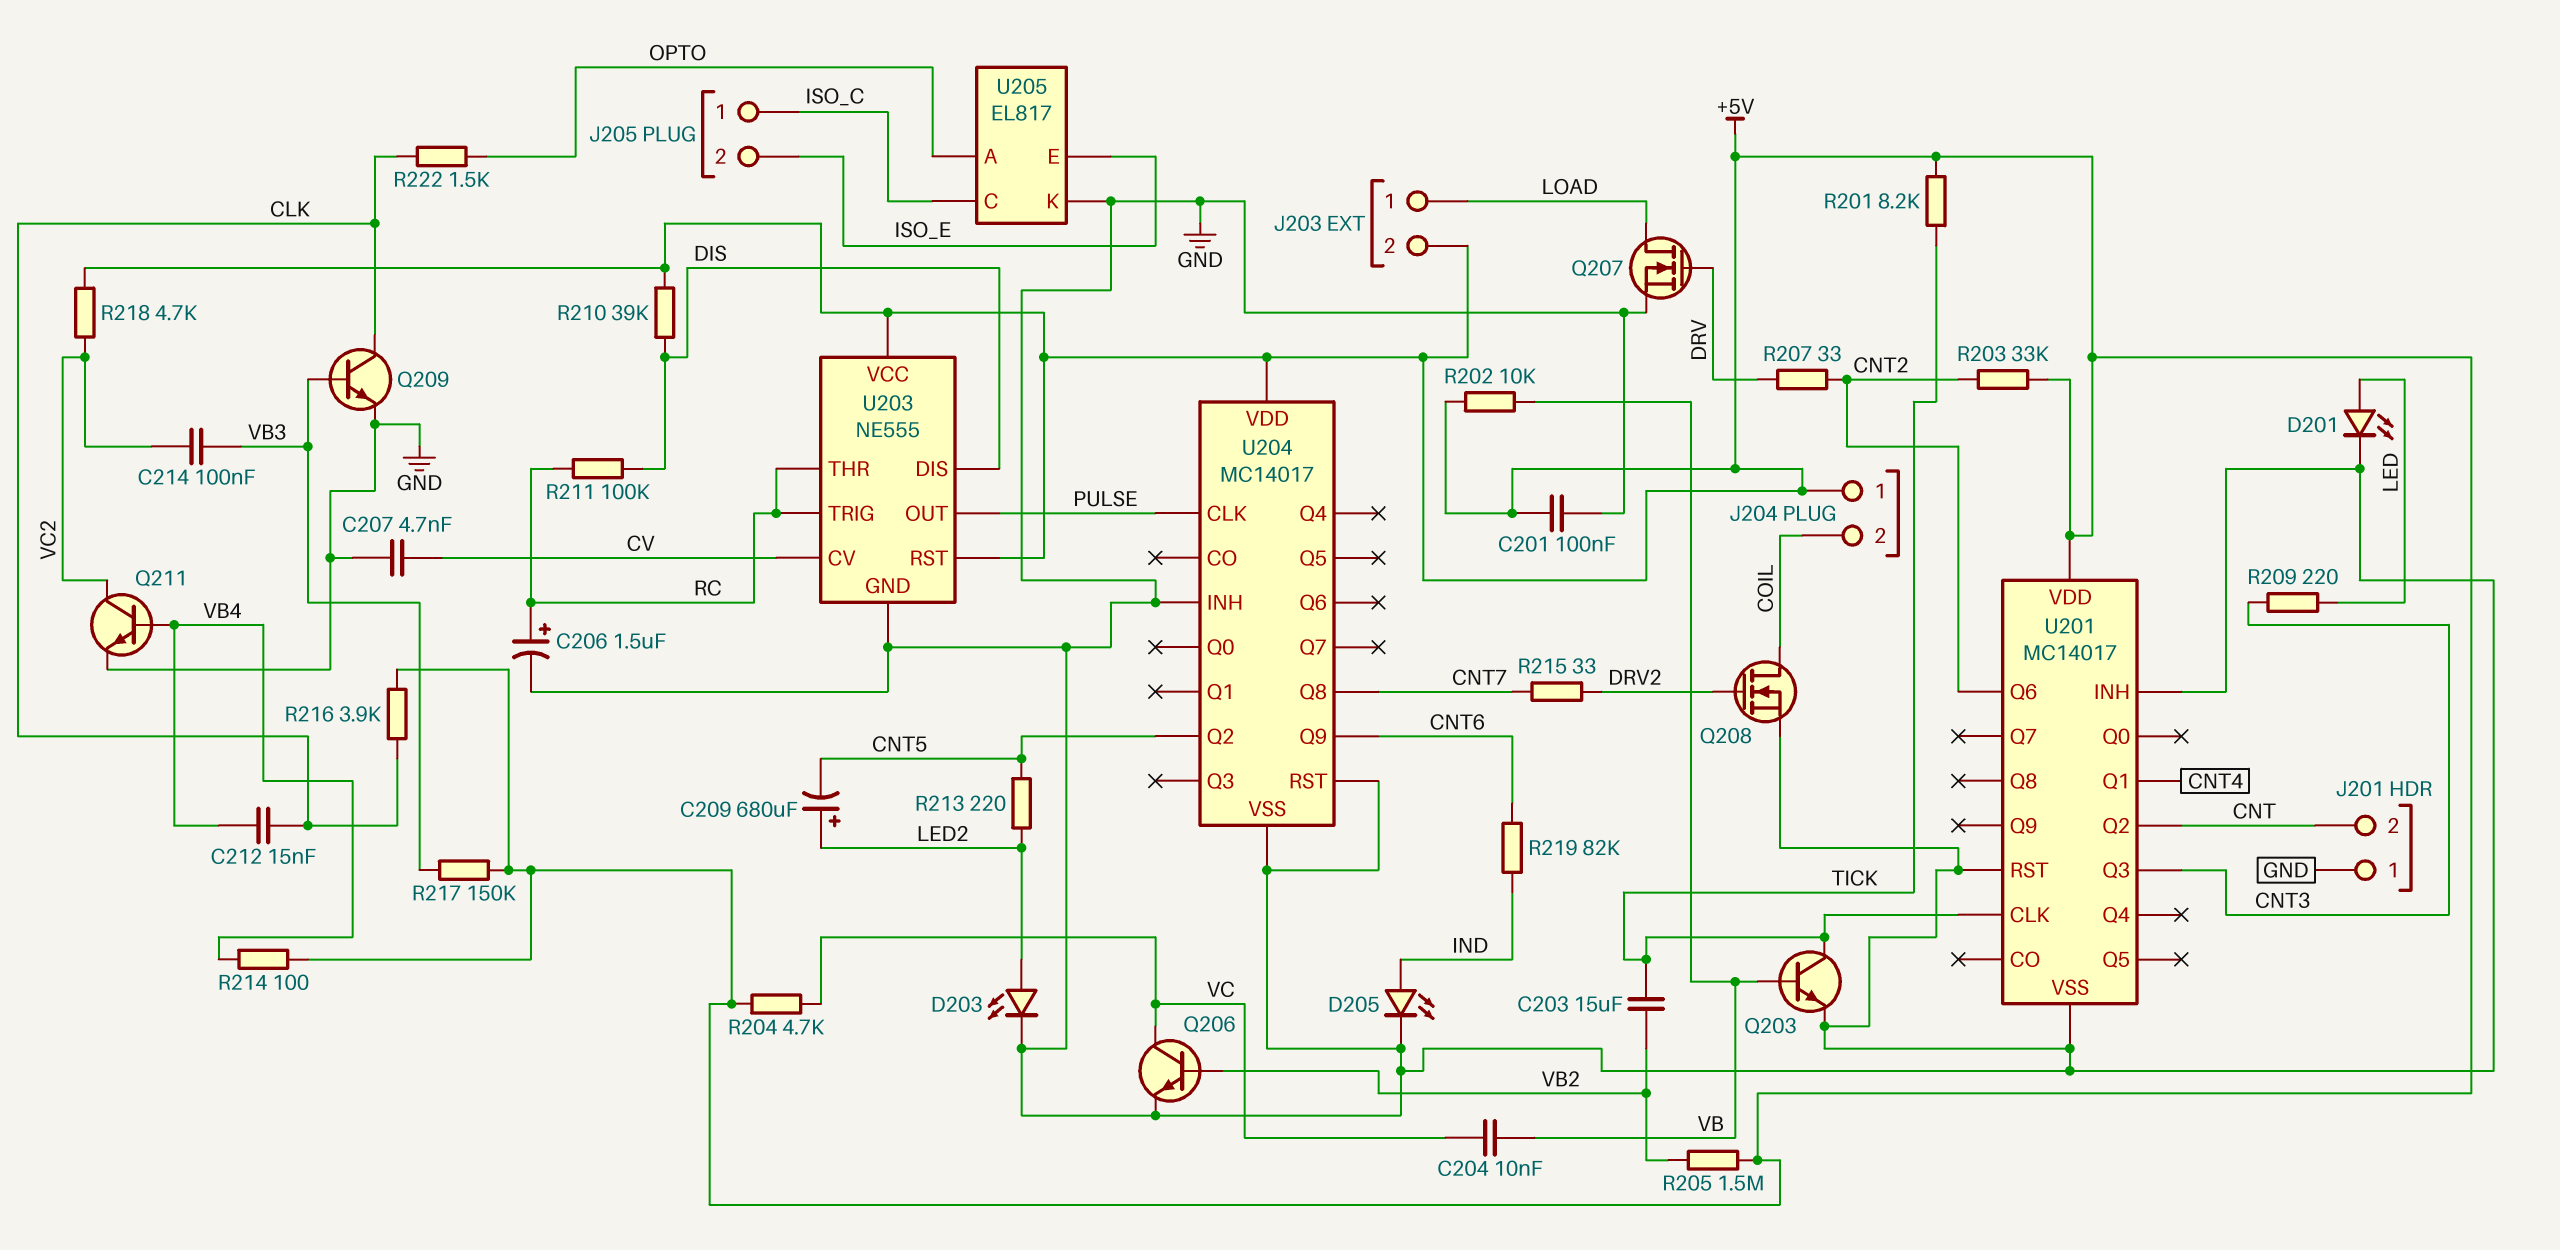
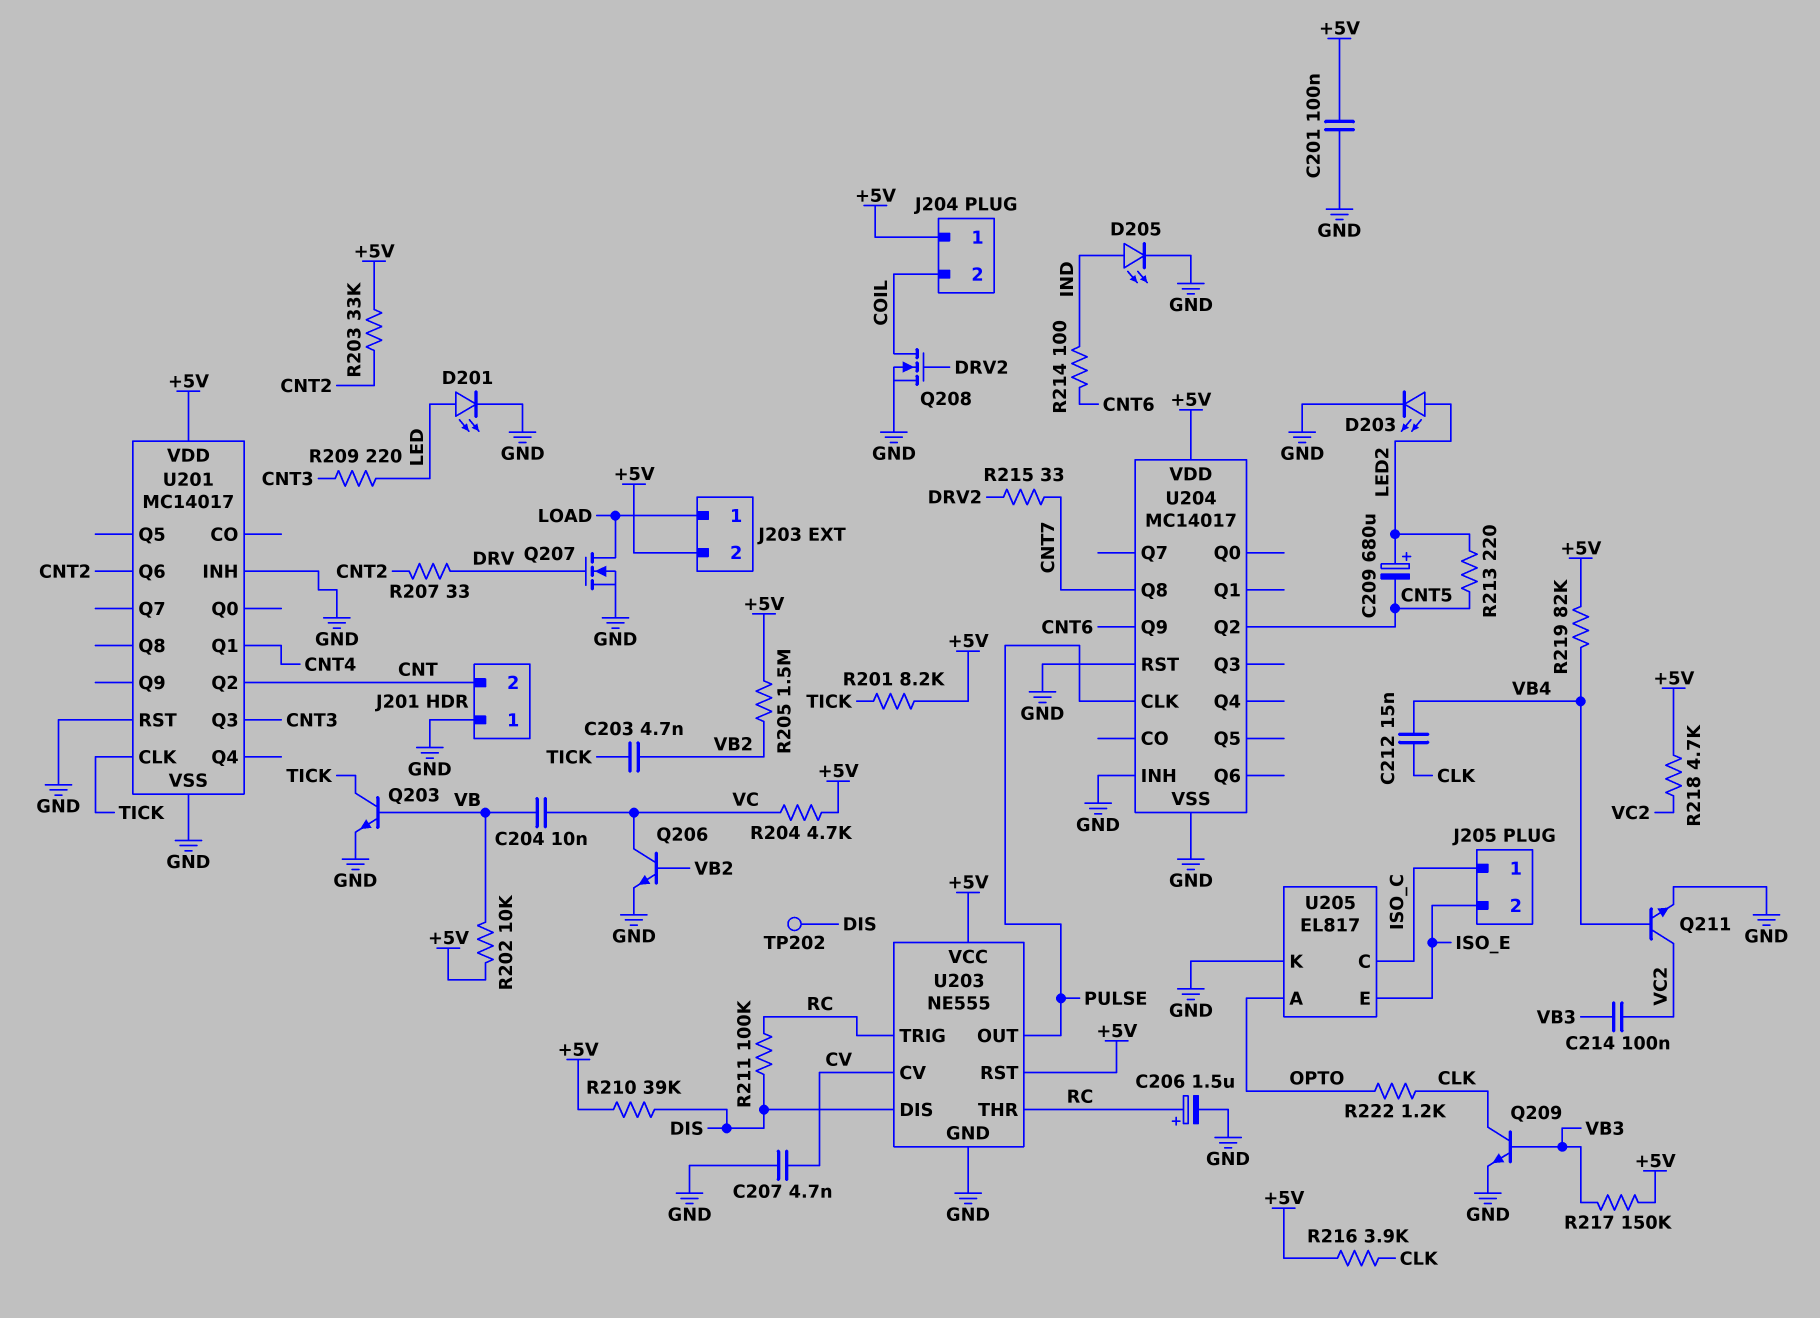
C203: 15uF (TICK, VB2) -> 4.7nF (TICK, VB2)
R214: 100 (+5V, VB4) -> 100 (CNT6, IND)
R219: 82k (CNT6, IND) -> 82k (+5V, VB4)
R222: 1.5k (CLK, OPTO) -> 1.2k (CLK, OPTO)
TP202: none -> test point (DIS)

